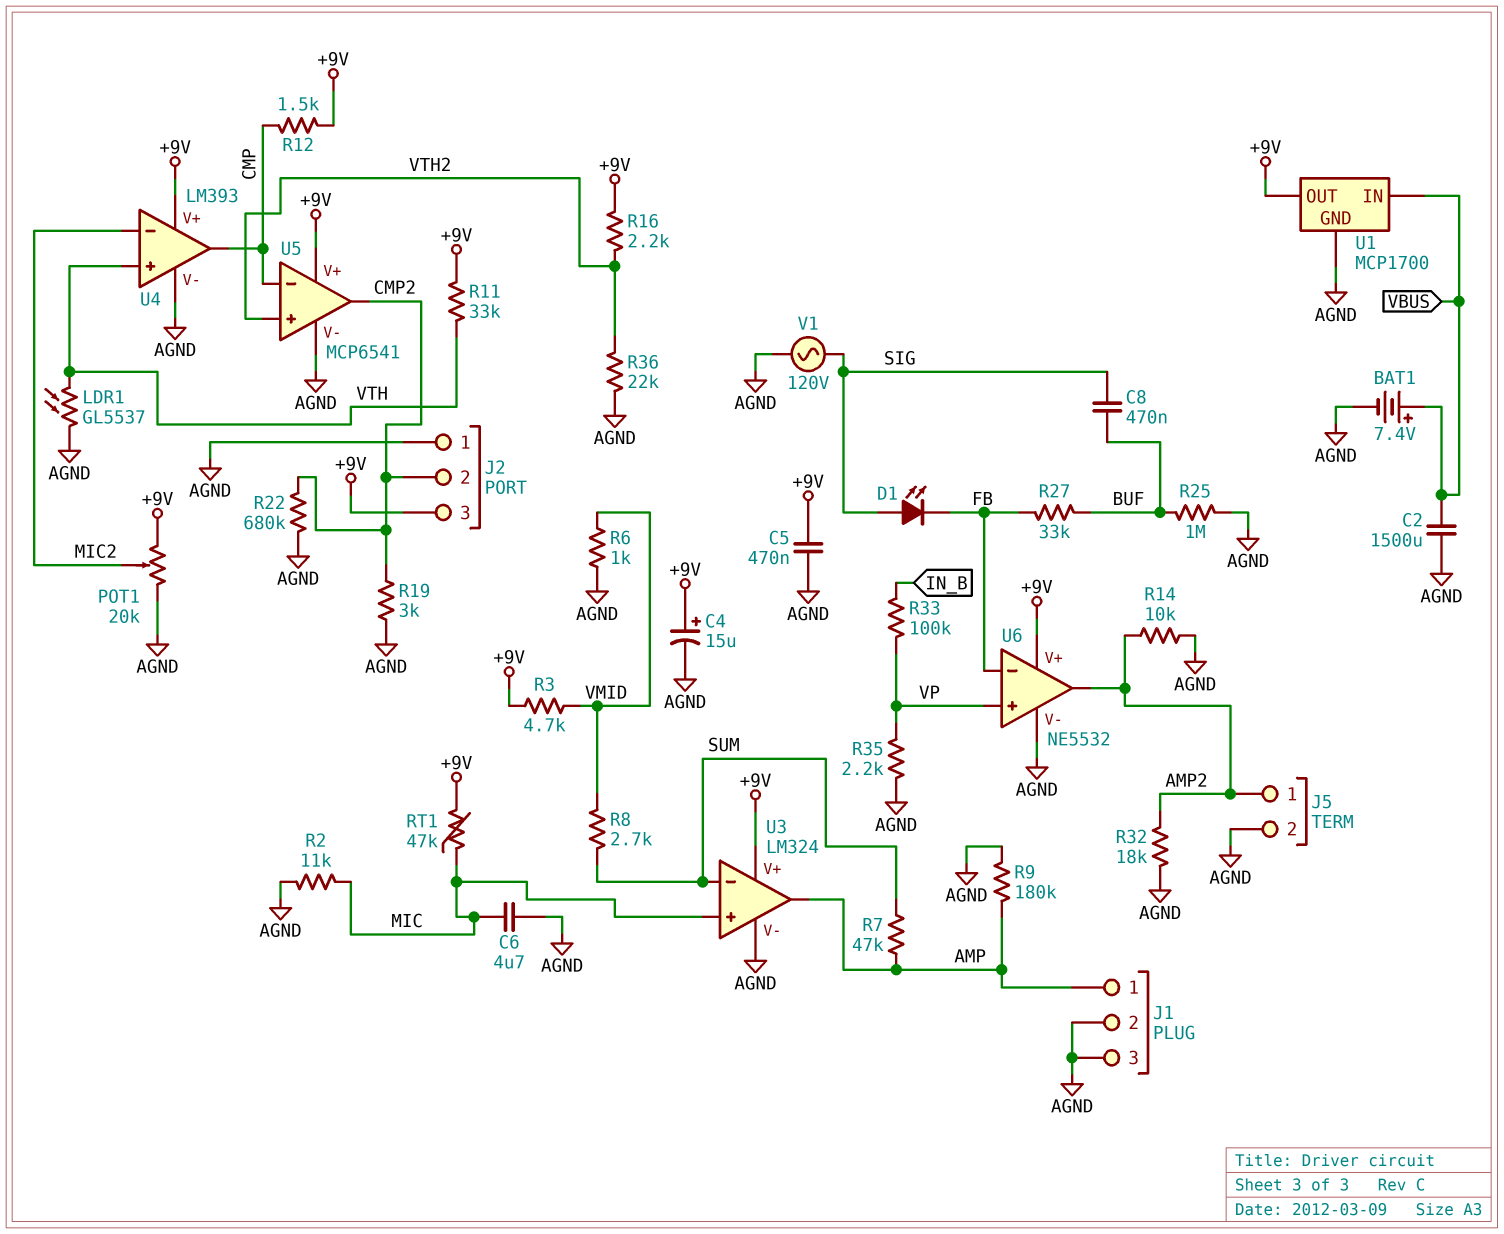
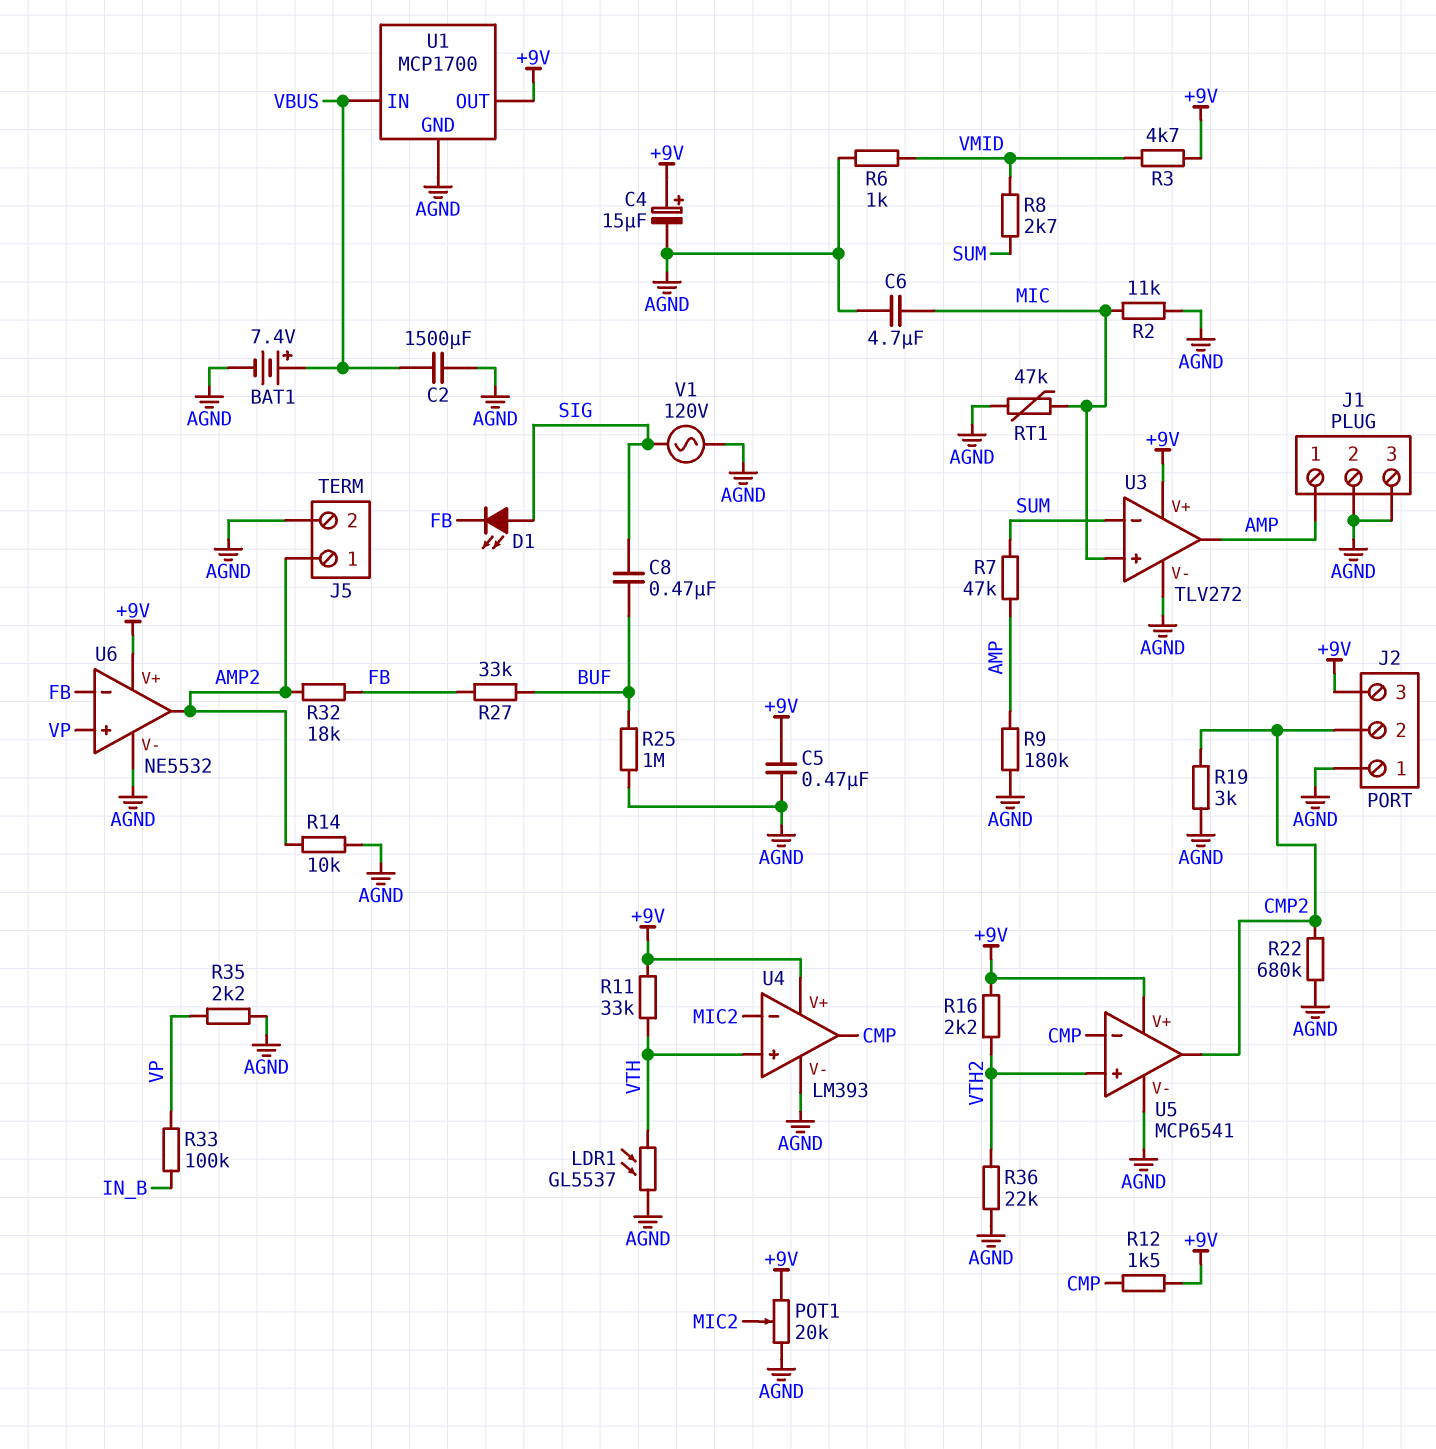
R32: 18k (AGND, AMP2) -> 18k (AMP2, FB)
RT1: 47k (+9V, MIC) -> 47k (AGND, MIC)
U3: LM324 -> TLV272

